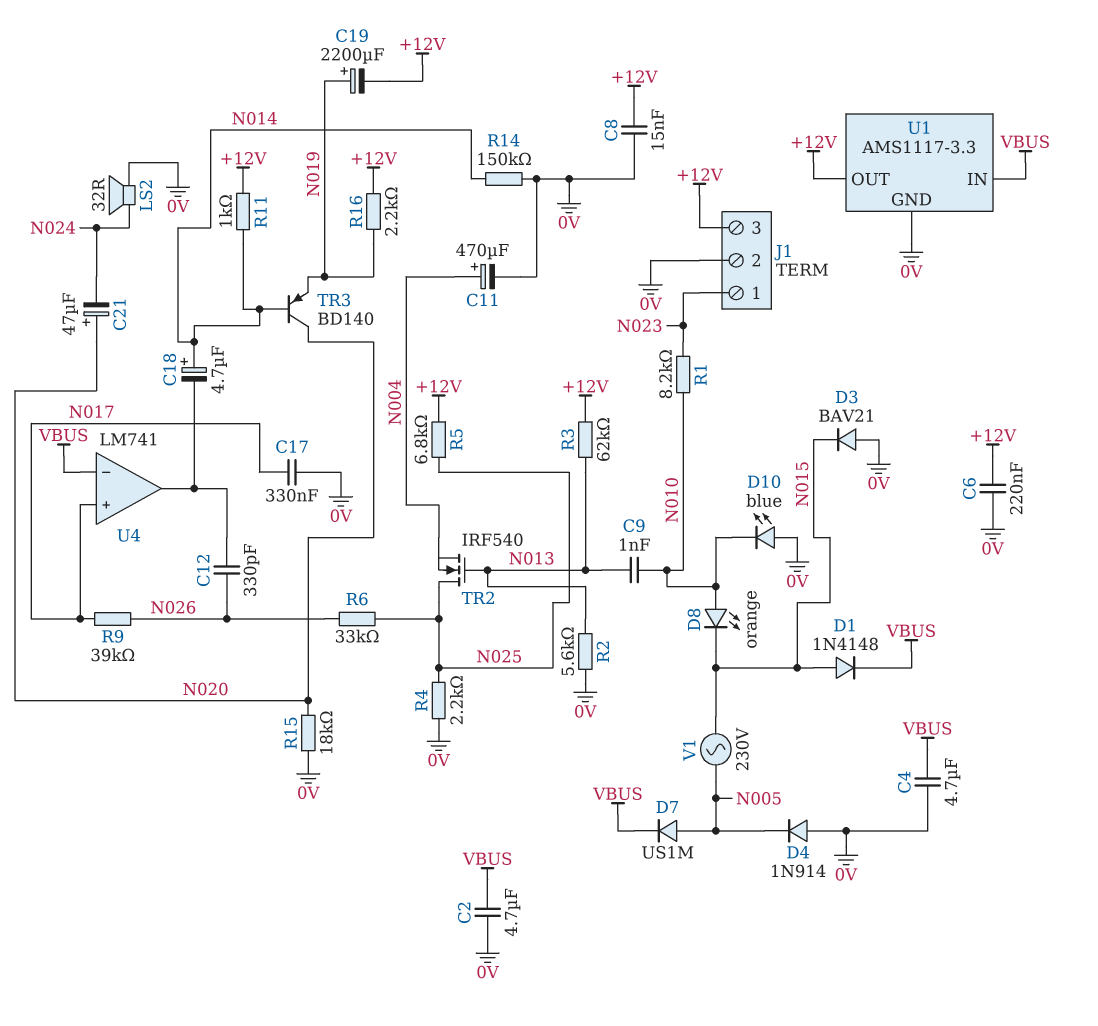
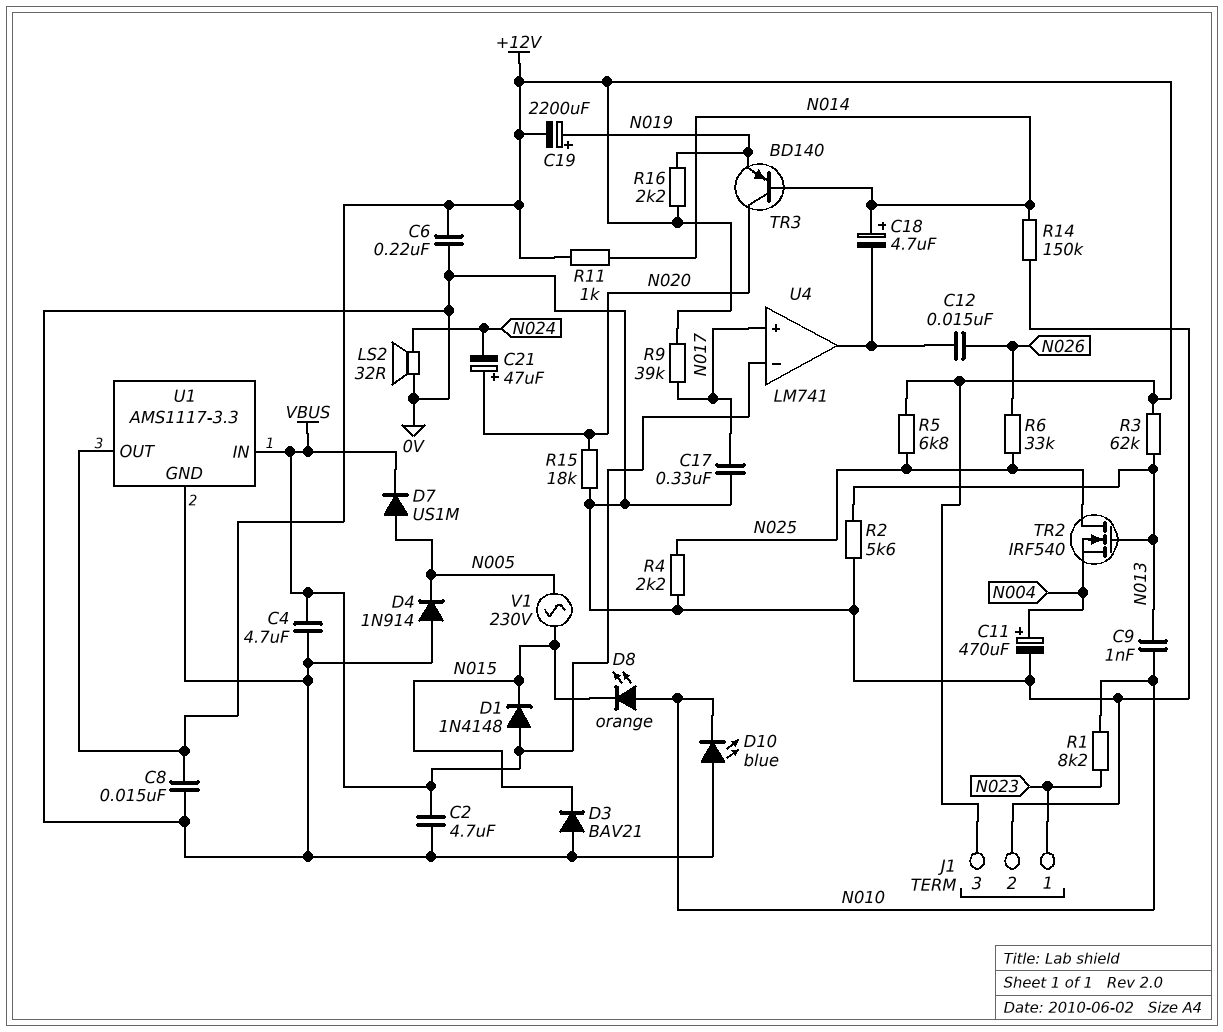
C12: 330pF (N026, U4/out) -> 15nF (N026, U4/out)
D1: diode 1N4148 (A N015, K VBUS) -> diode 1N4148 (A VBUS, K N015)
R9: 39k (N017, N026) -> 39k (+12V, N017)

